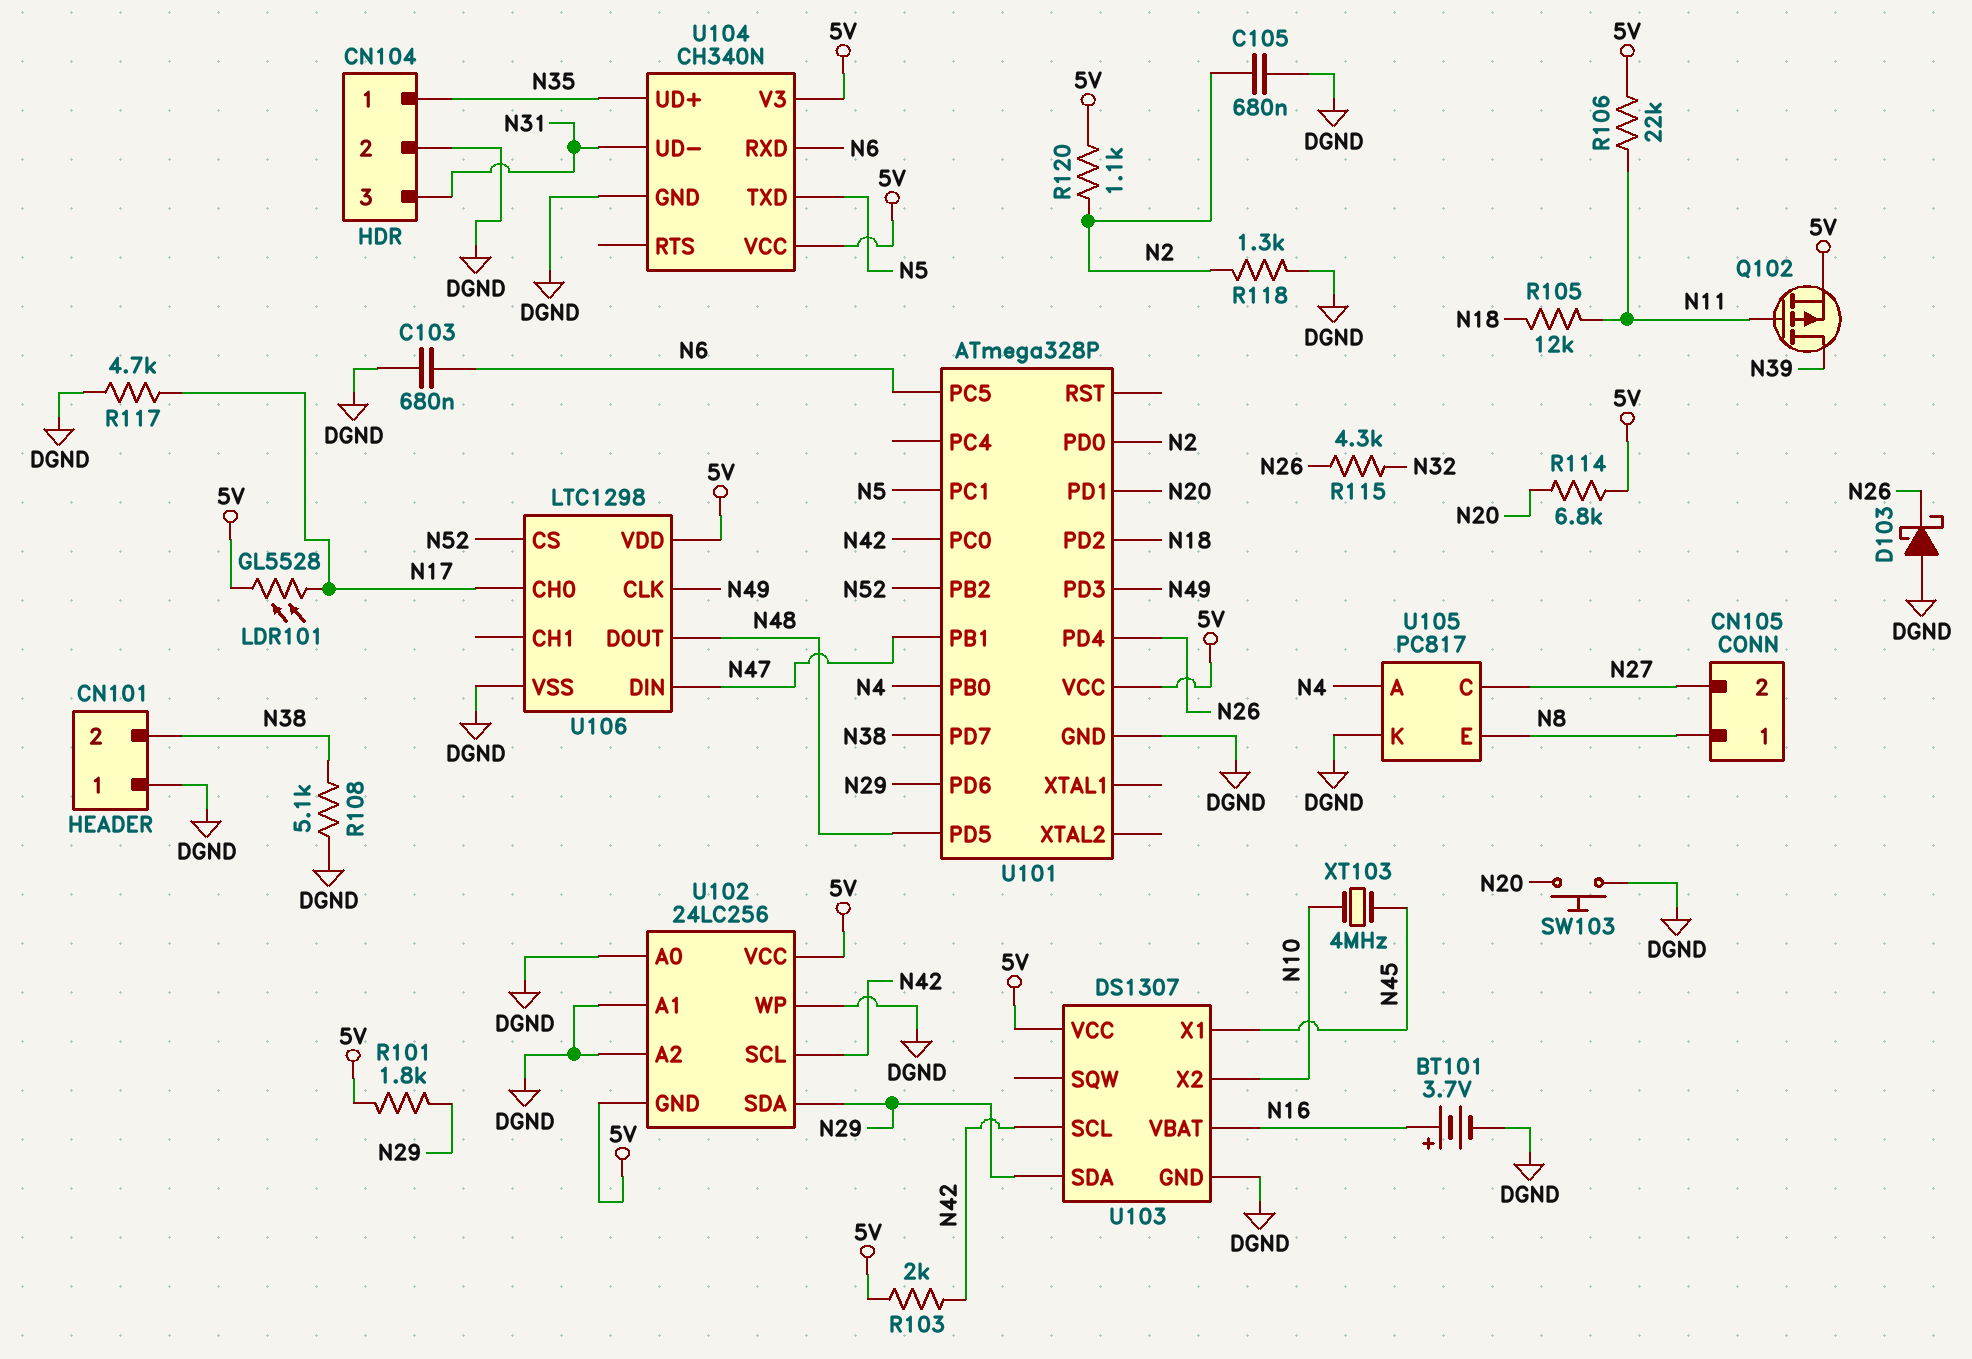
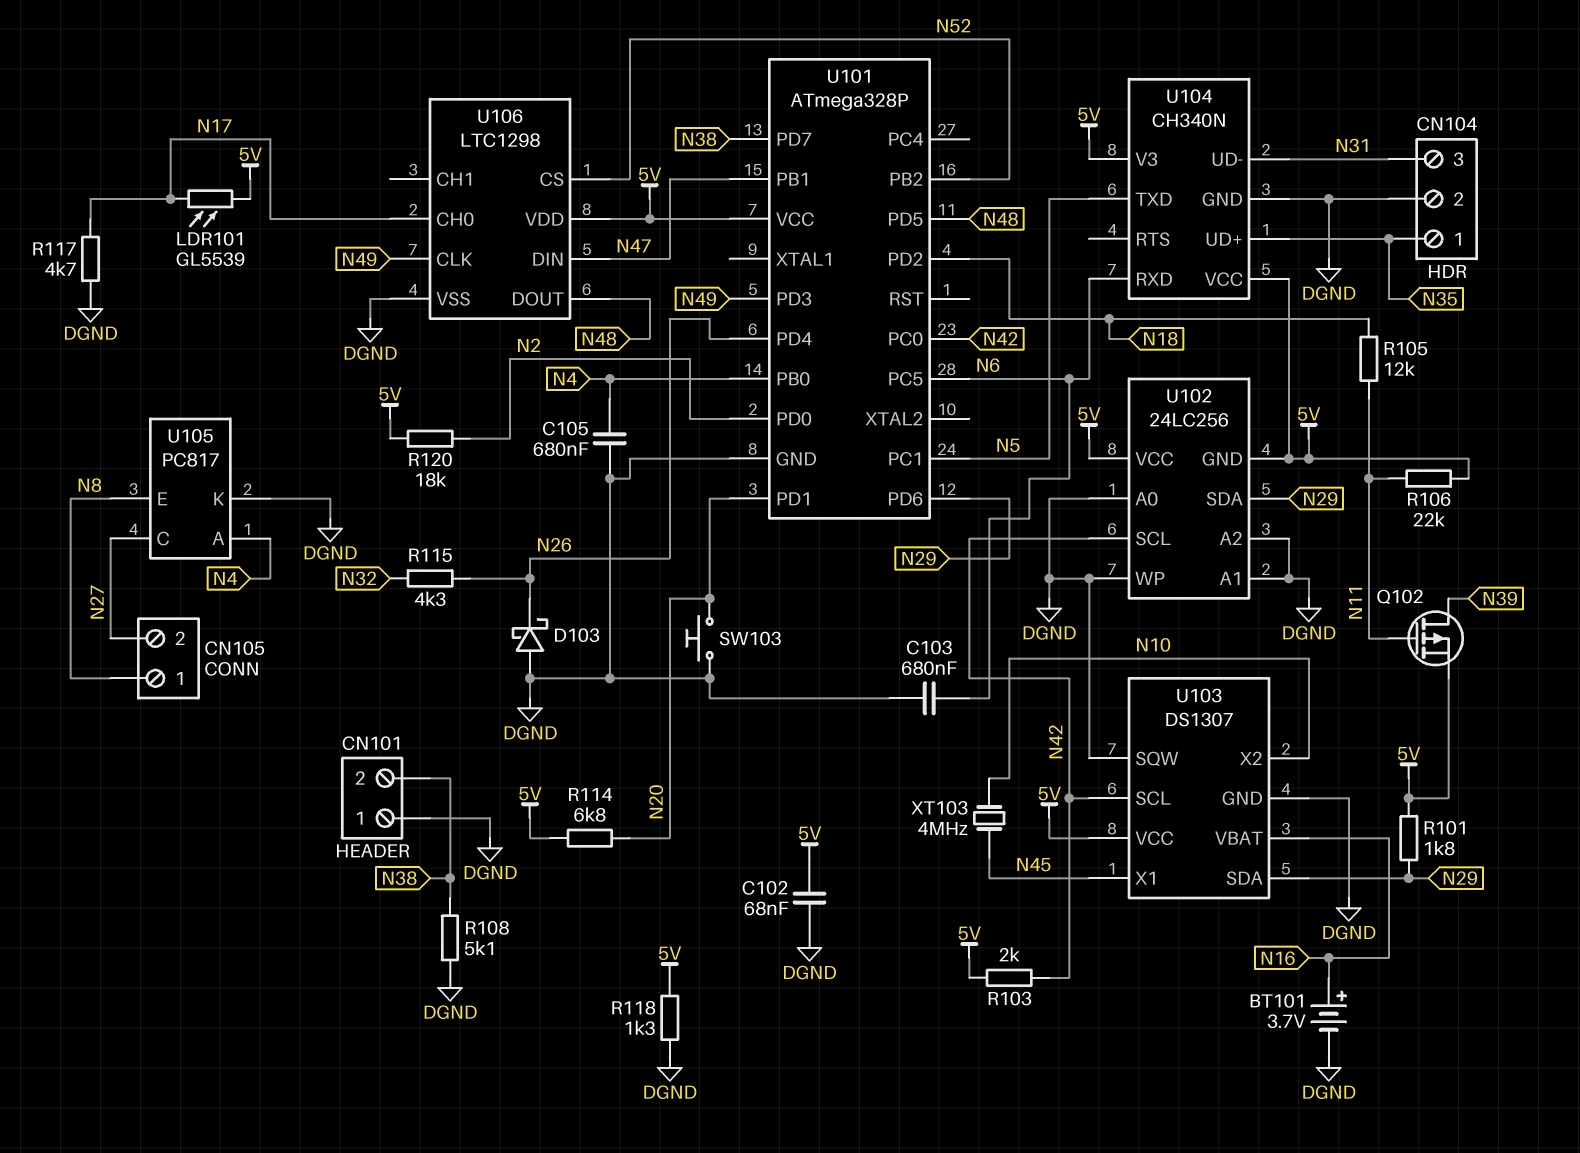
C102: none -> 68nF (5V, DGND)
C105: 680nF (DGND, N2) -> 680nF (DGND, N4)
LDR101: GL5528 (5V, N17) -> GL5539 (5V, N17)
R118: 1.3k (DGND, N2) -> 1.3k (5V, DGND)
R120: 1.1k (5V, N2) -> 18k (5V, N2)
U103 pin SQW: none -> DGND

